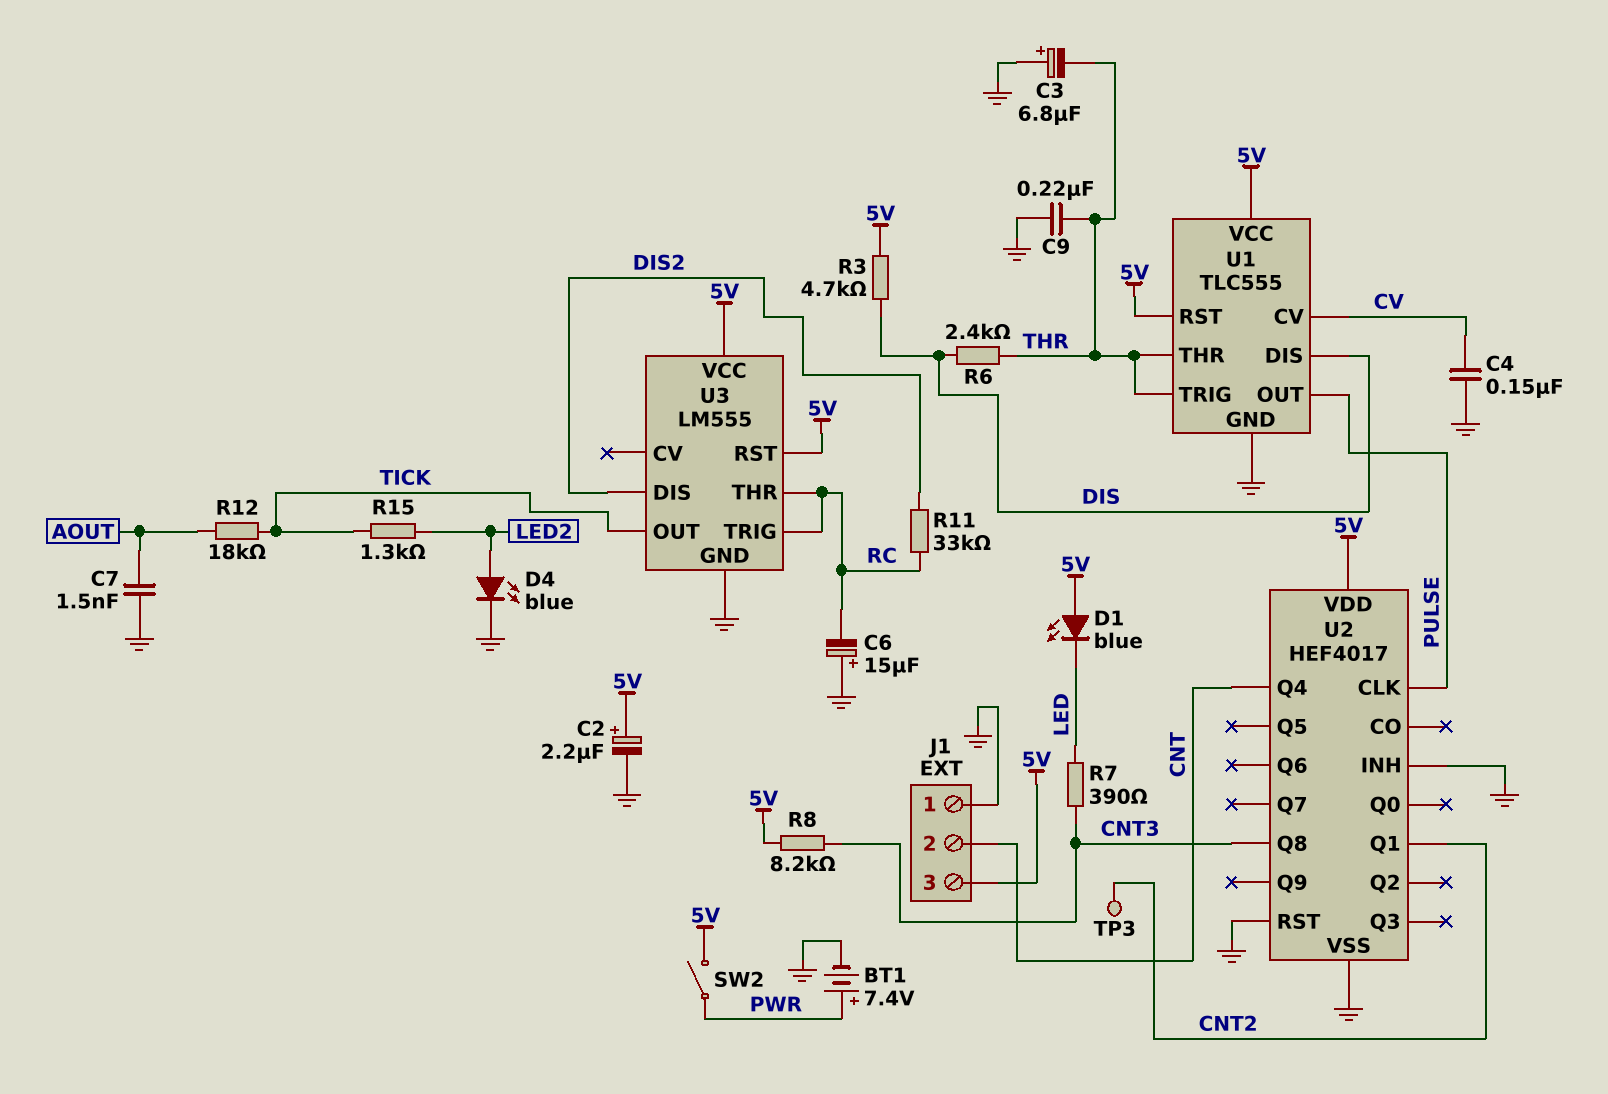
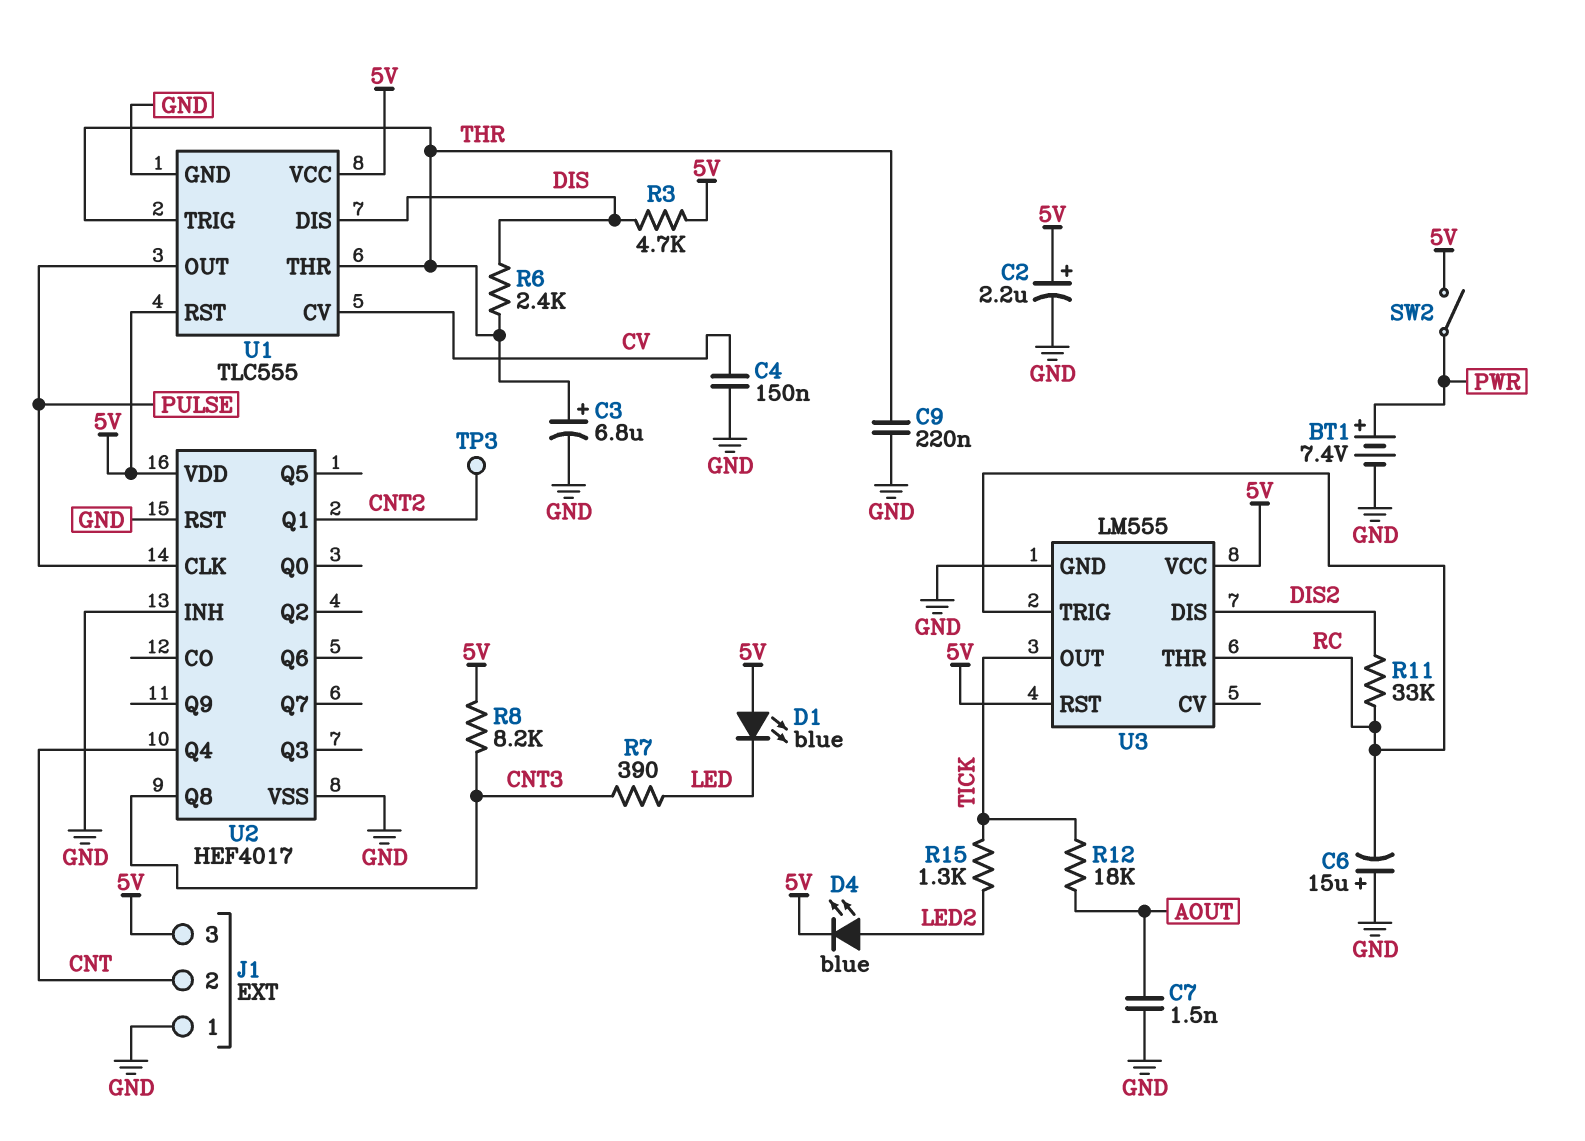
C3: 6.8uF (plus GND, minus THR) -> 6.8uF (plus THR, minus GND)
D4: LED blue (A LED2, K GND) -> LED blue (A LED2, K 5V)

